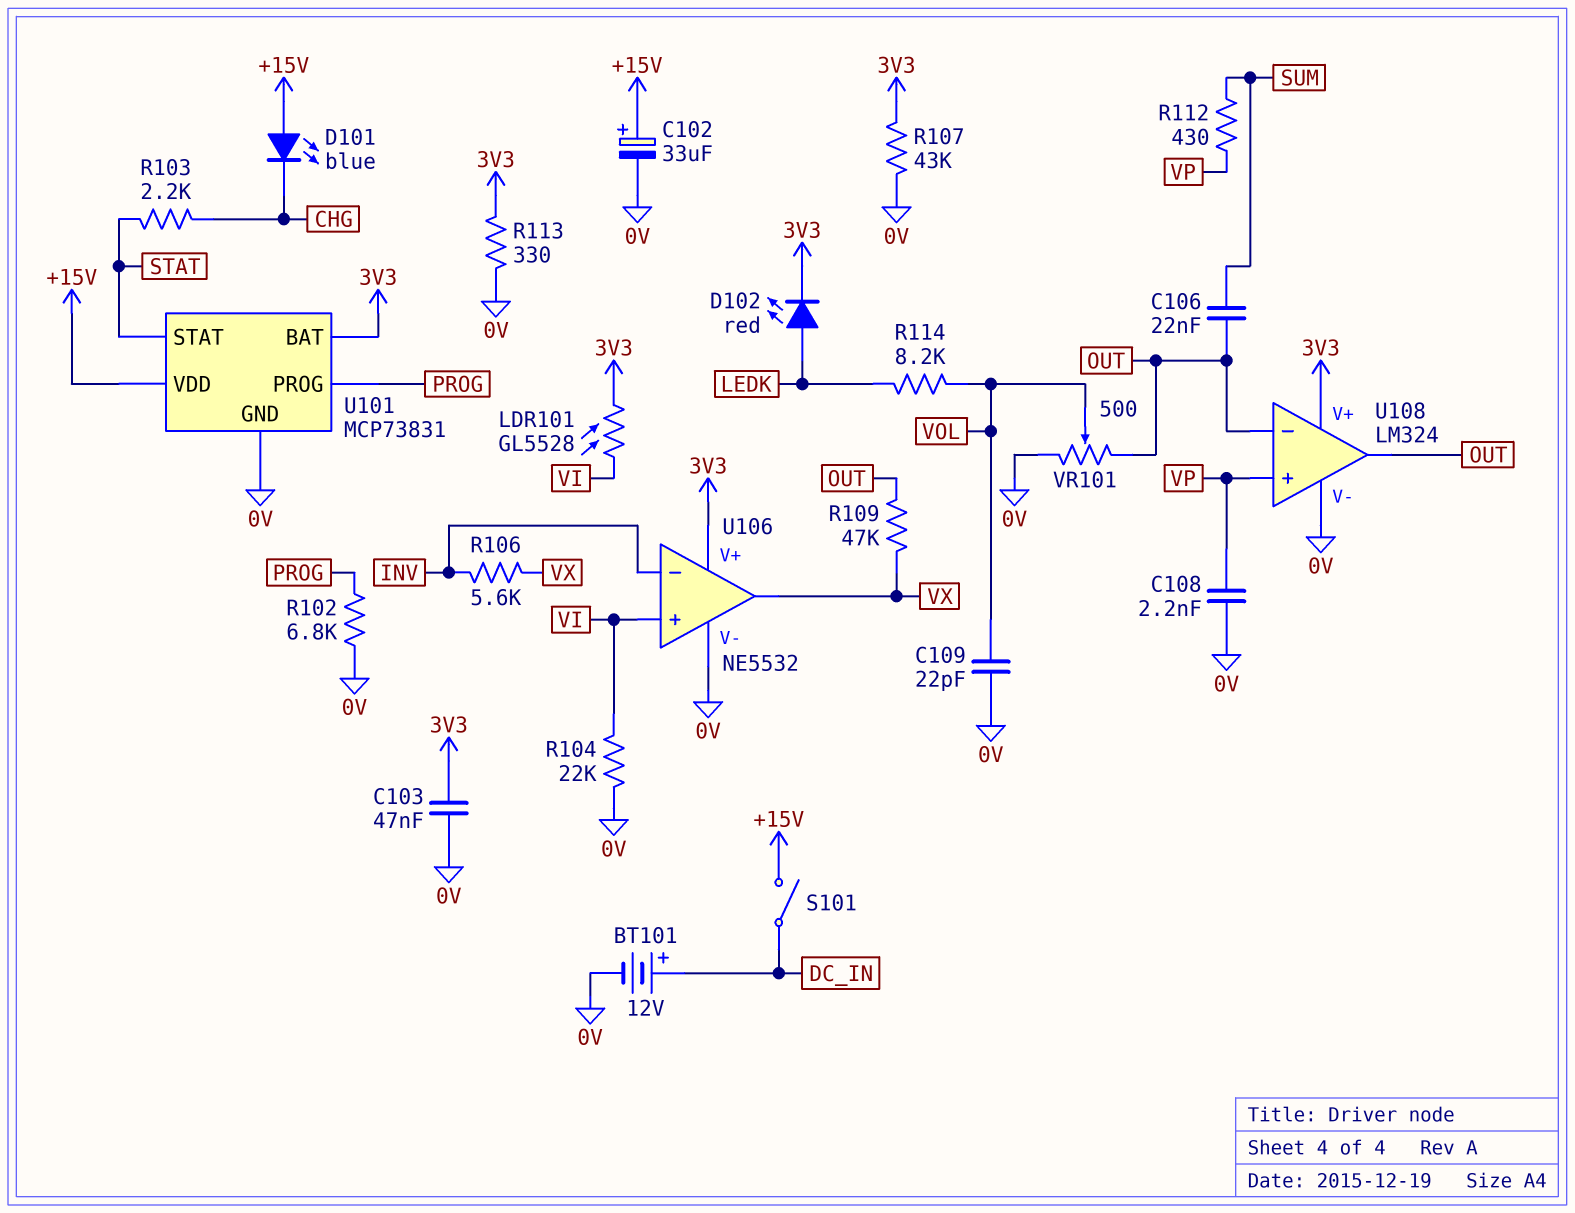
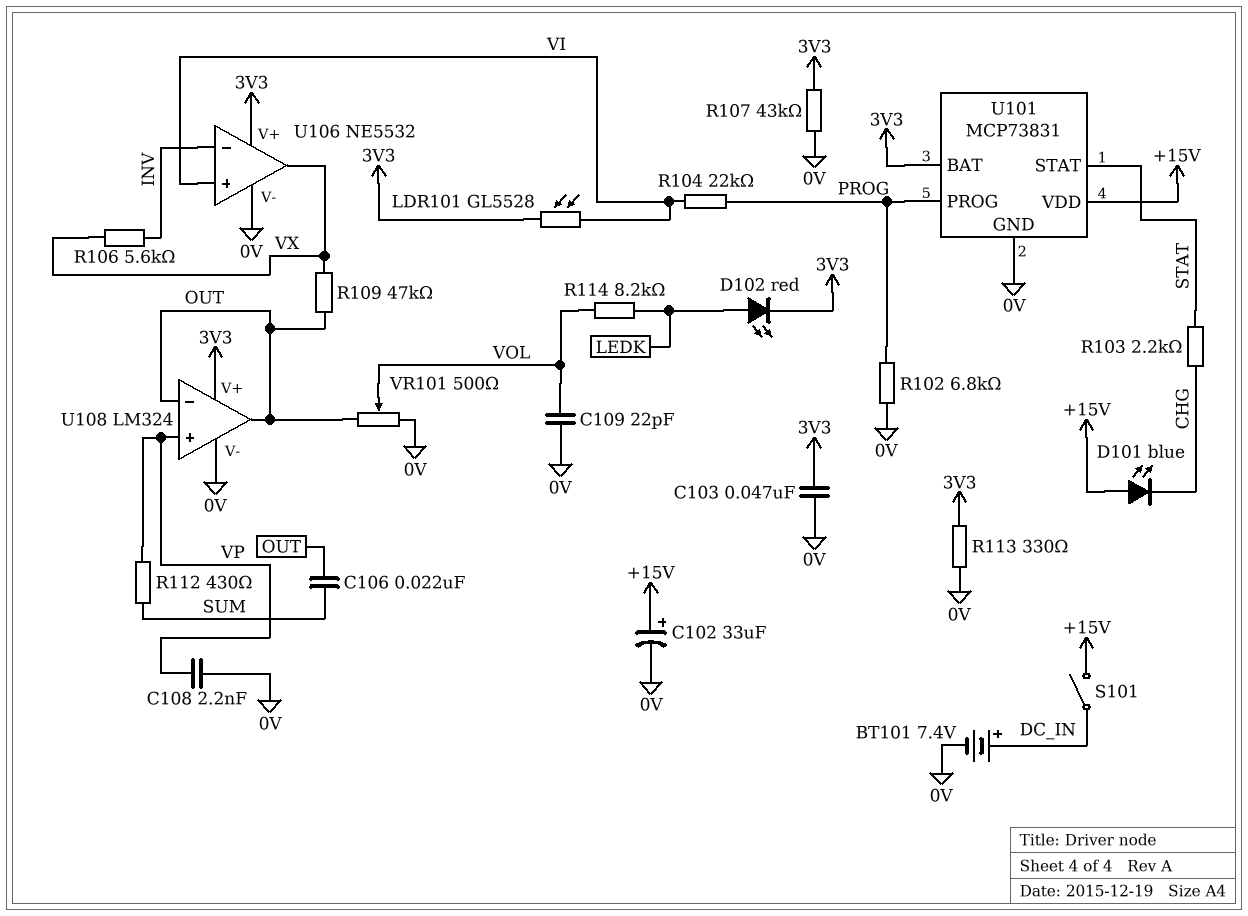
BT101: 12V (plus DC_IN, minus 0V) -> 7.4V (plus DC_IN, minus 0V)
R104: 22k (0V, VI) -> 22k (PROG, VI)

